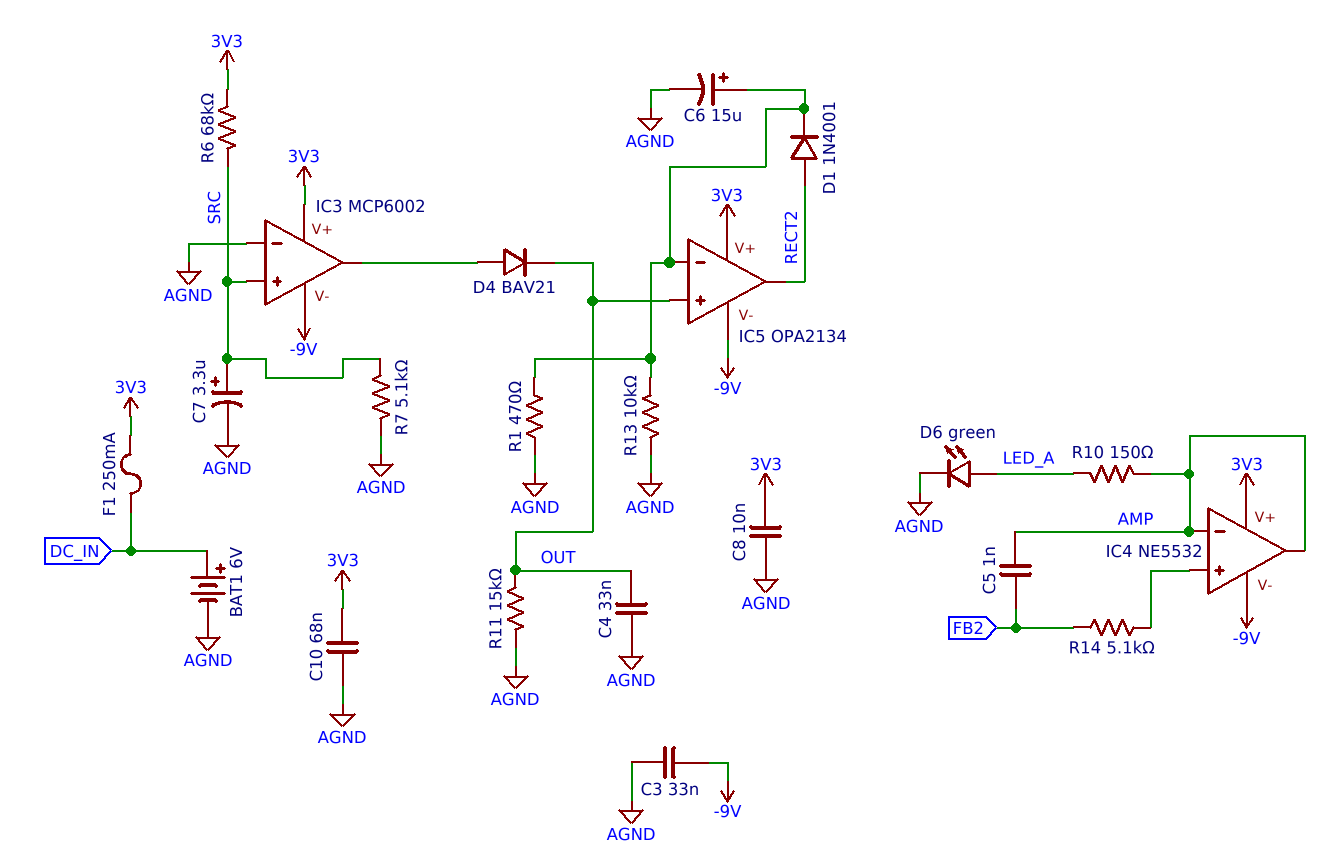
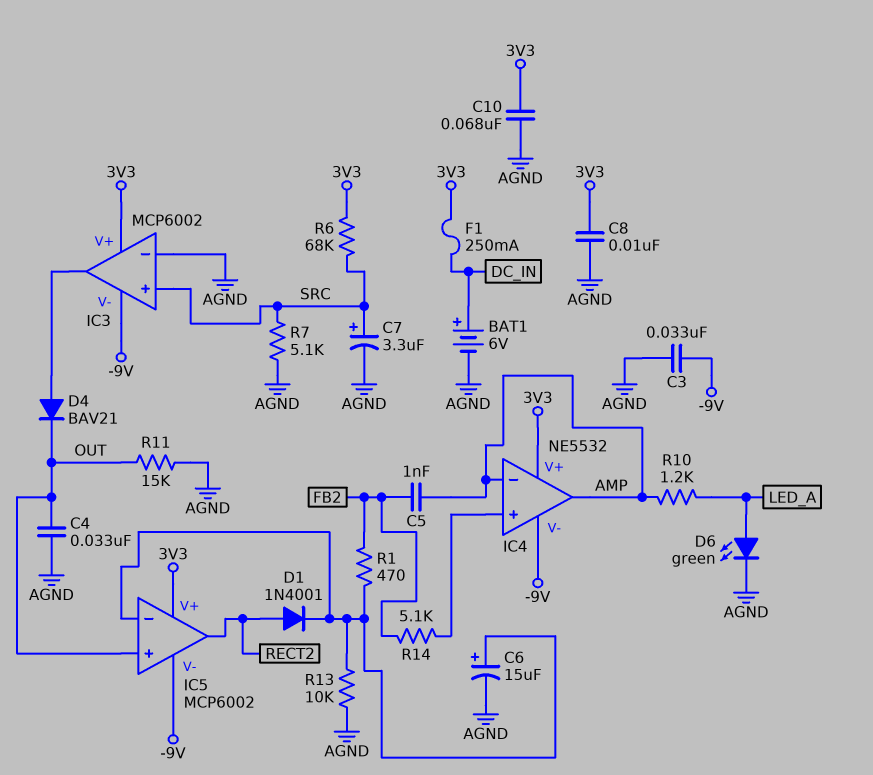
IC5: OPA2134 -> MCP6002
R1: 470 (AGND, IC5/in-) -> 470 (FB2, IC5/in-)
R10: 150 (AMP, LED_A) -> 1.2k (AMP, LED_A)

